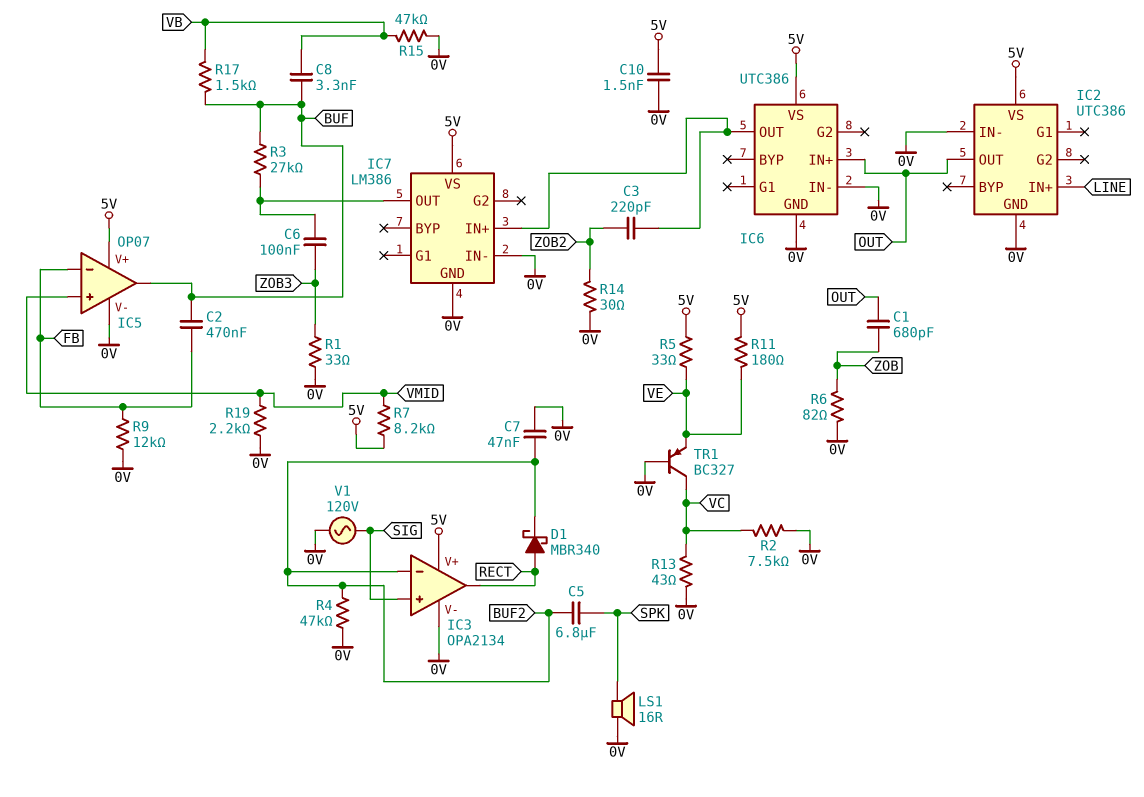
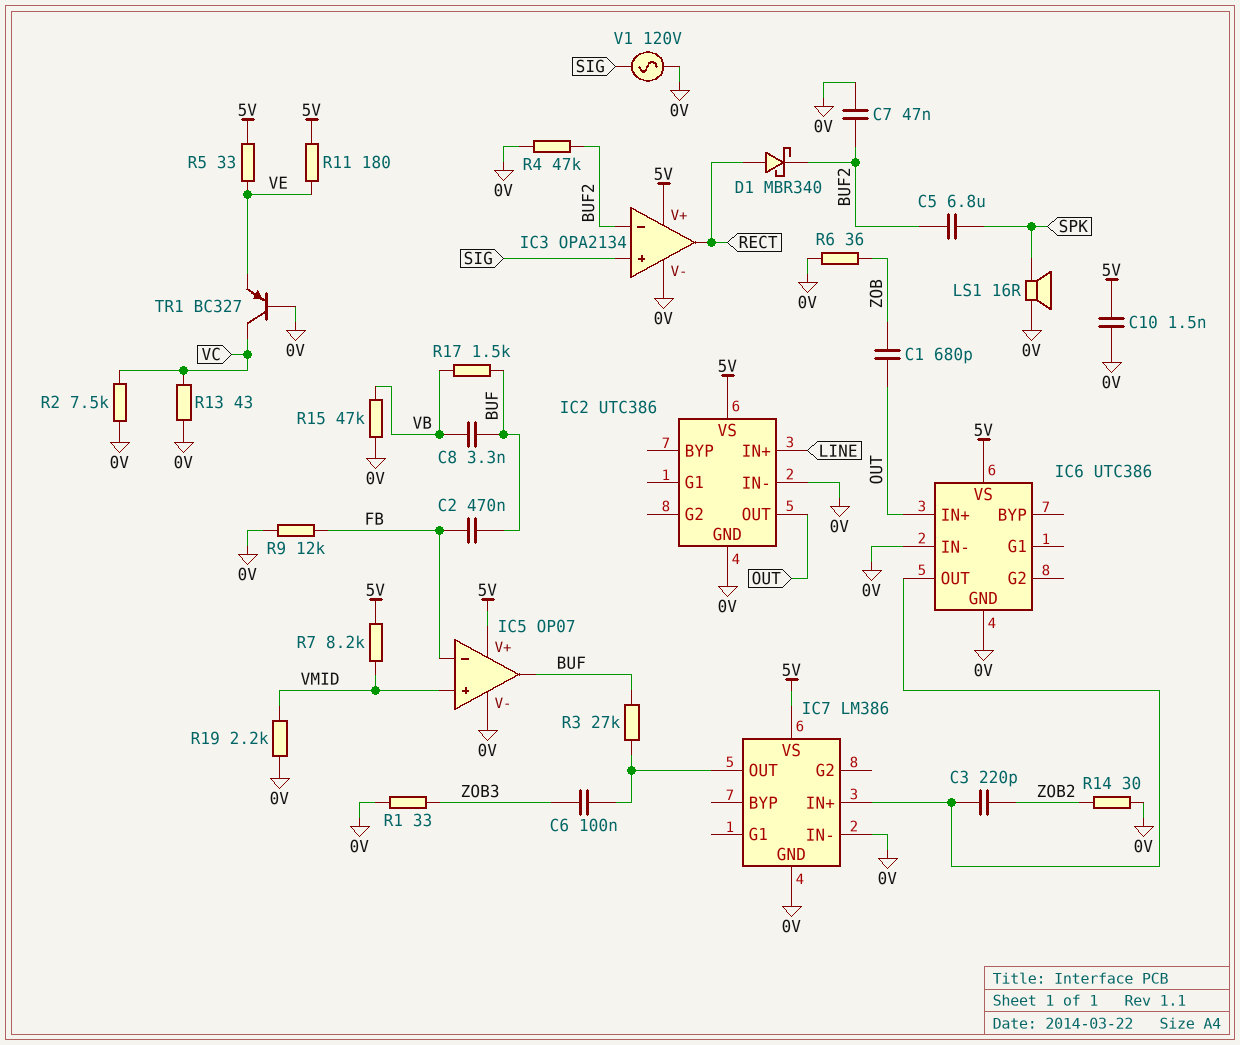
R6: 82 (0V, ZOB) -> 36 (0V, ZOB)

